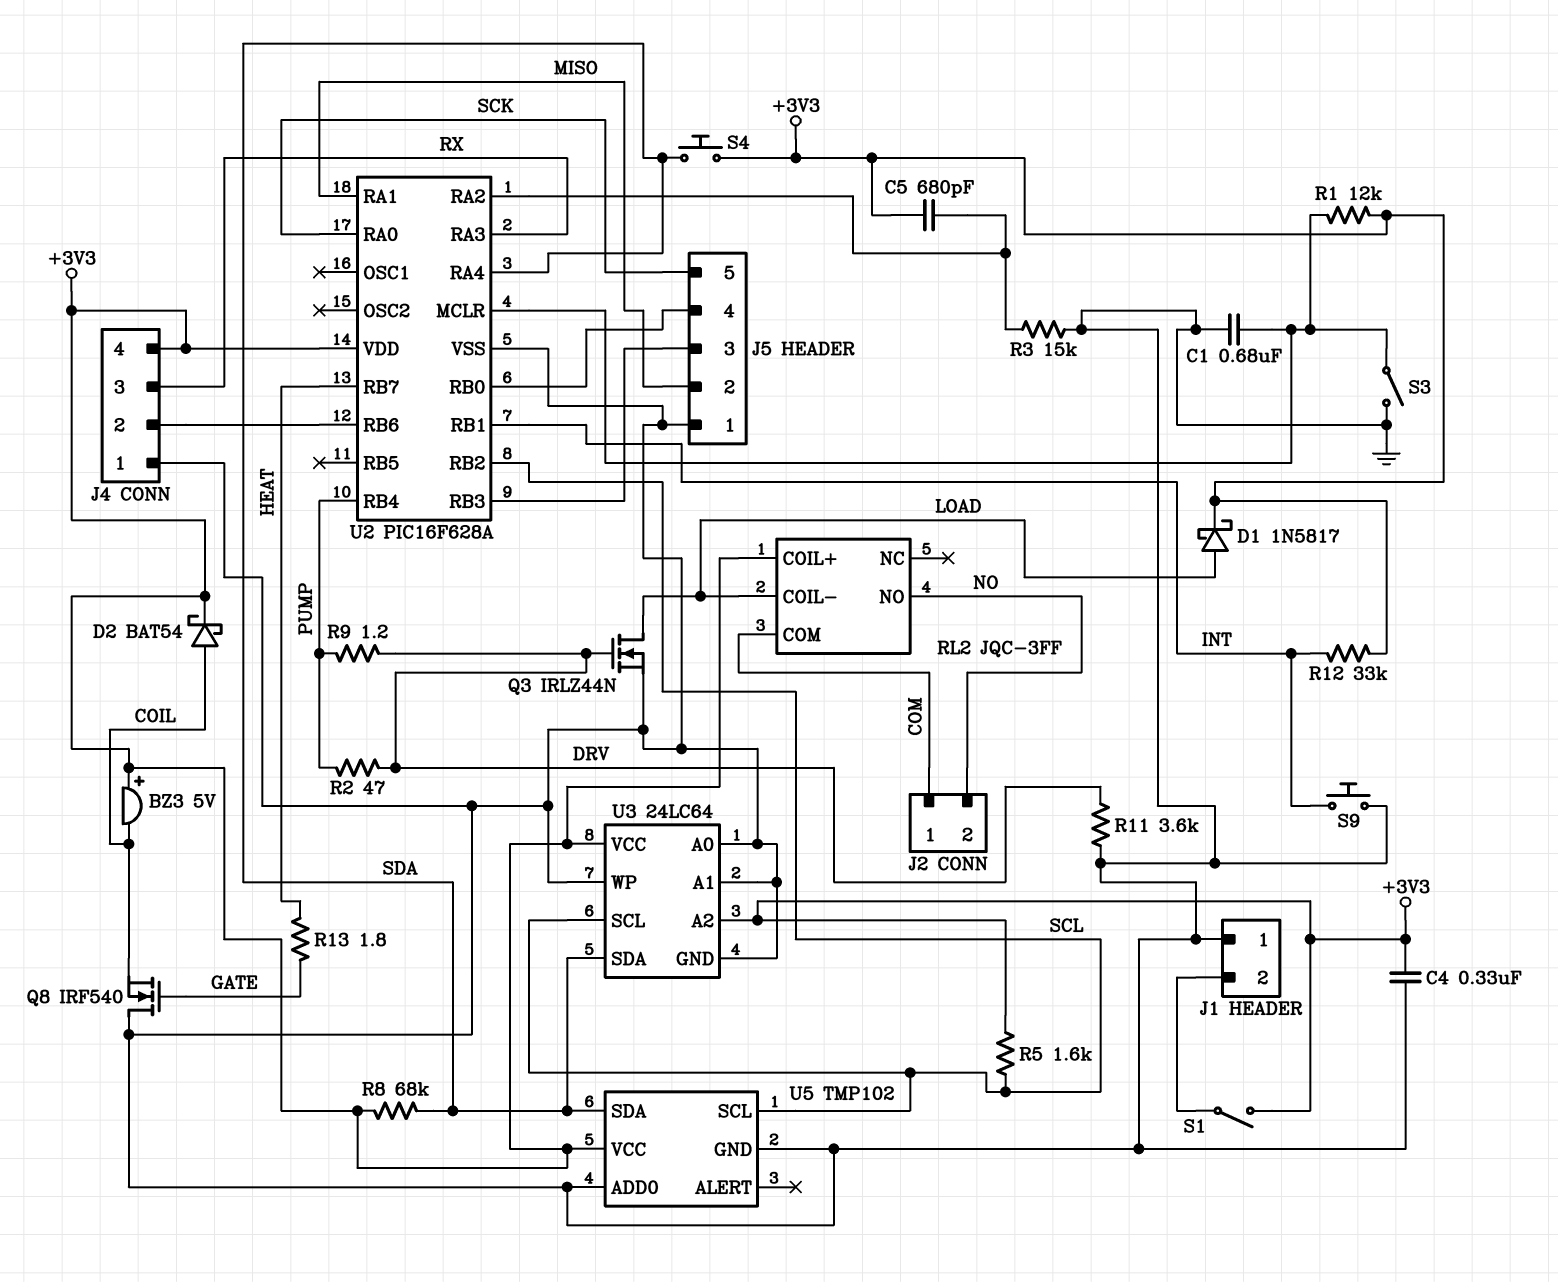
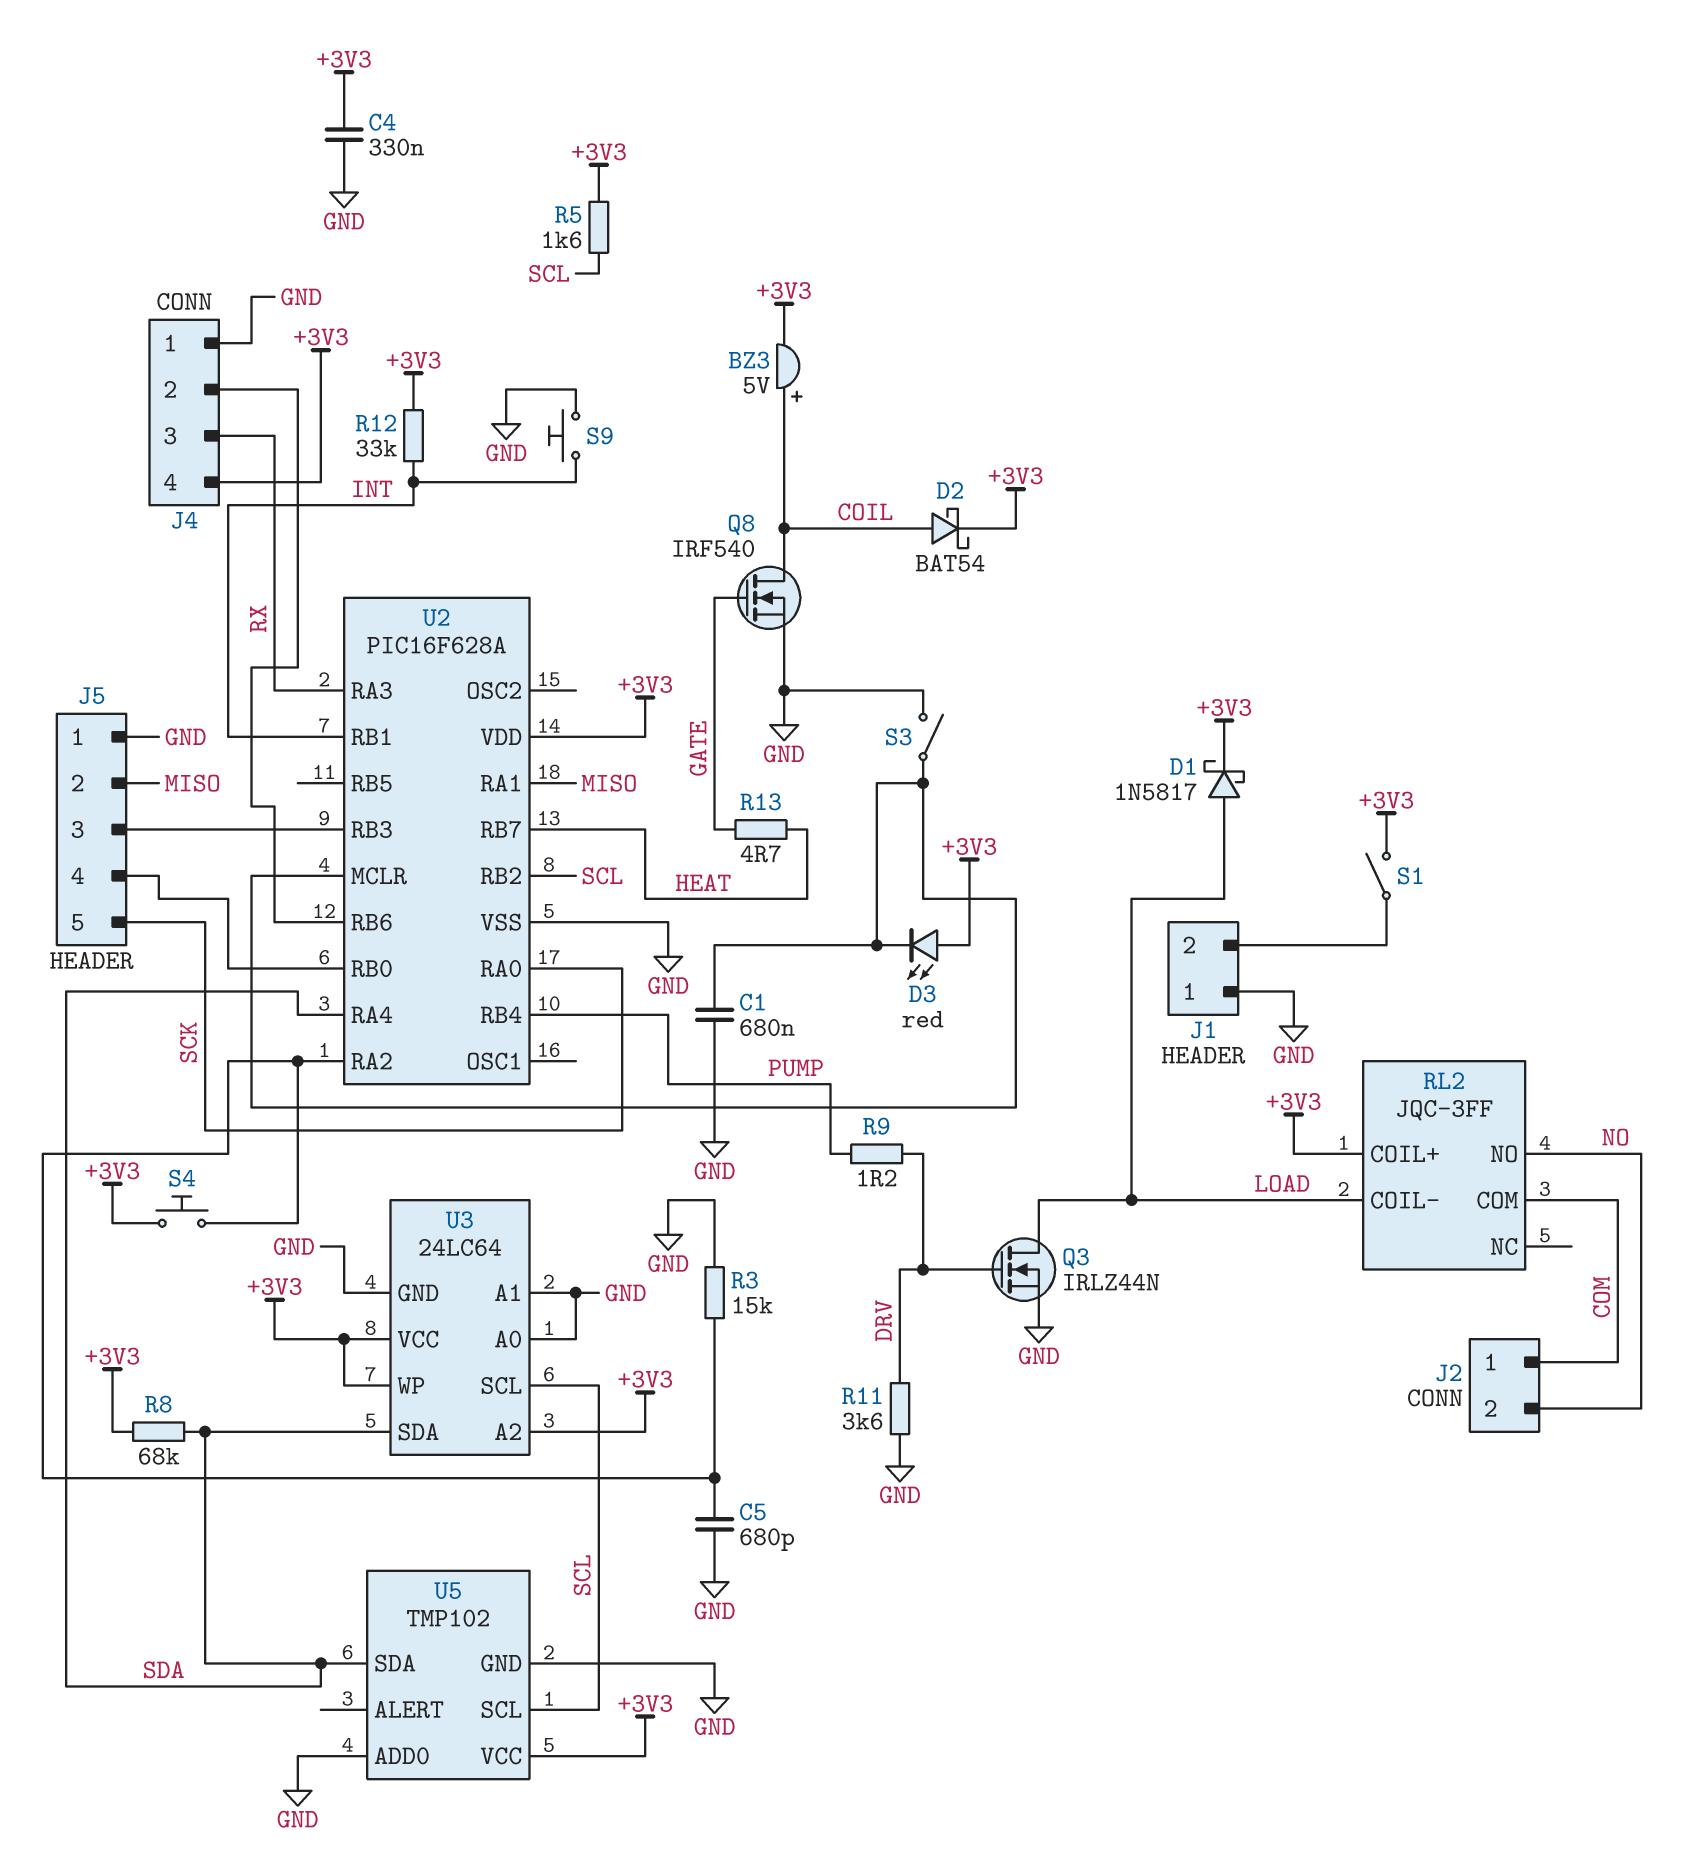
BZ3: buzzer 5V (plus +3V3, minus COIL) -> buzzer 5V (plus COIL, minus +3V3)
C5: 680pF (+3V3, U2/RA2) -> 680pF (GND, U2/RA2)
D3: none -> LED red (A +3V3, K U2/MCLR)
Q8: NMOS IRF540 (G GATE, D GND, S COIL) -> NMOS IRF540 (G GATE, D COIL, S GND)
R1: 12k (+3V3, U2/MCLR) -> none
R2: 47 (DRV, PUMP) -> none
R13: 1.8 (GATE, HEAT) -> 4.7 (GATE, HEAT)
S4: button (+3V3, SDA) -> button (+3V3, U2/RA2)
U3 pin WP: GND -> +3V3

